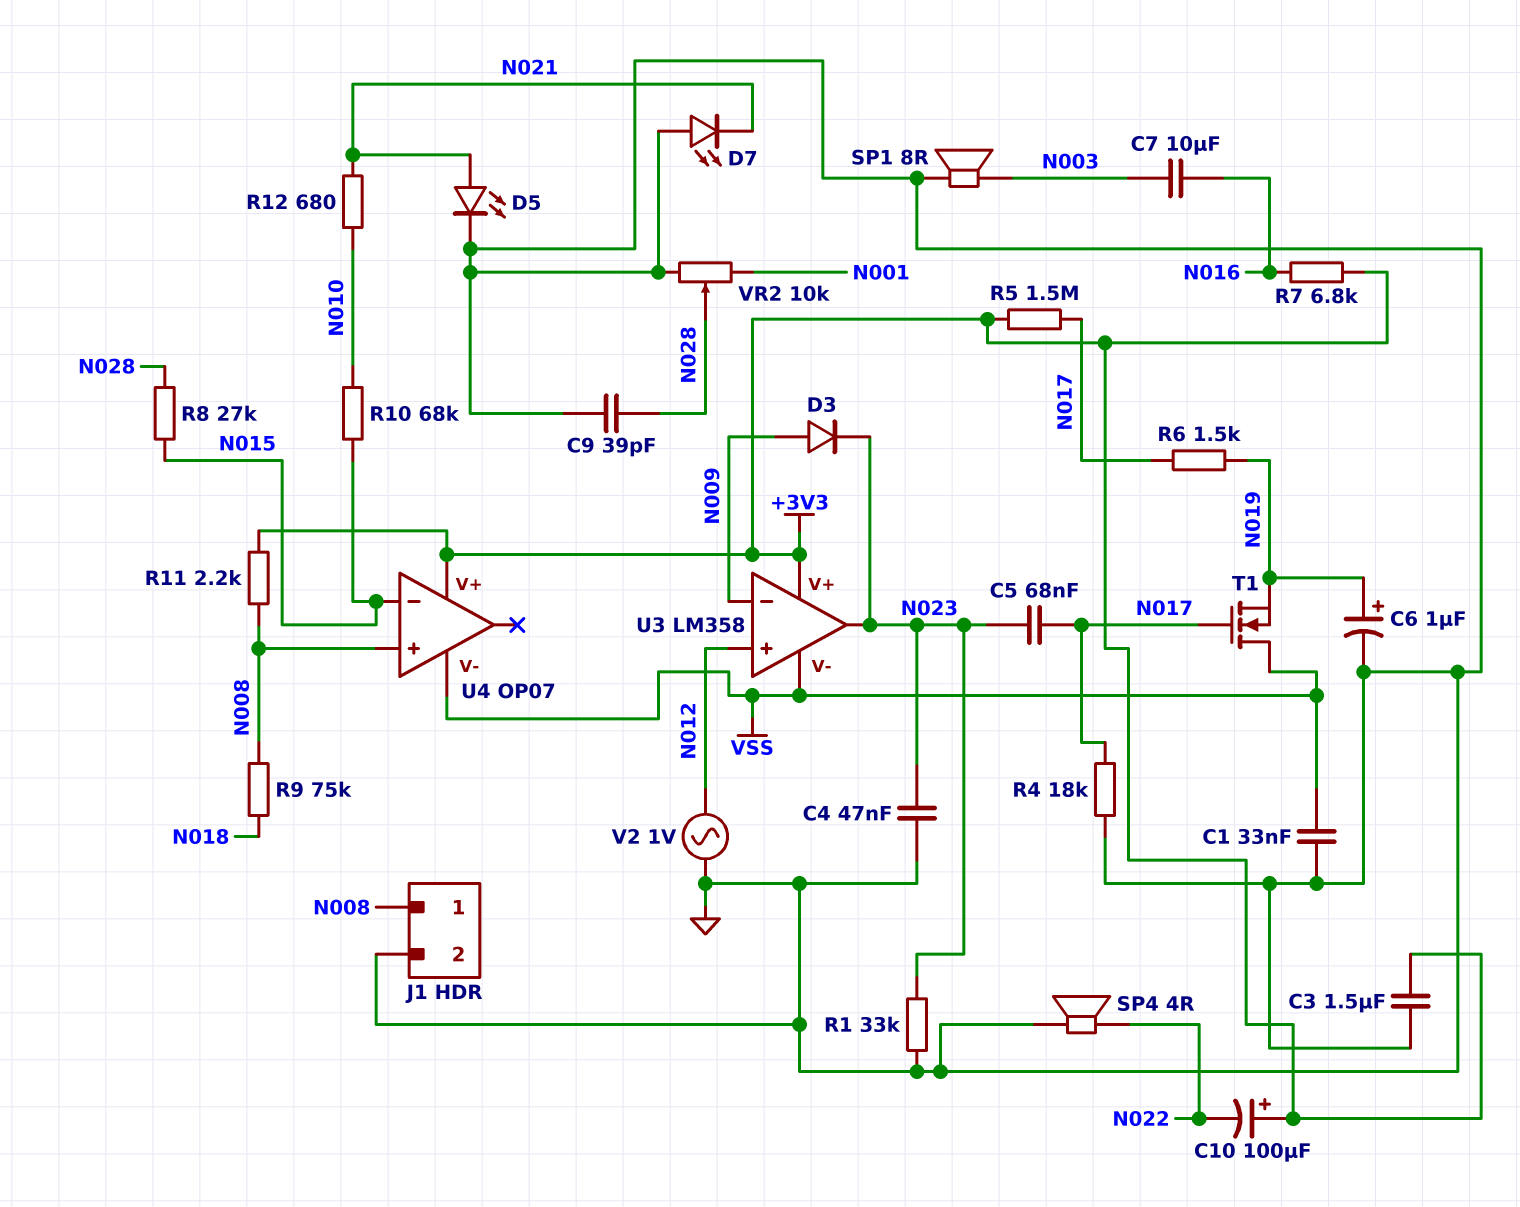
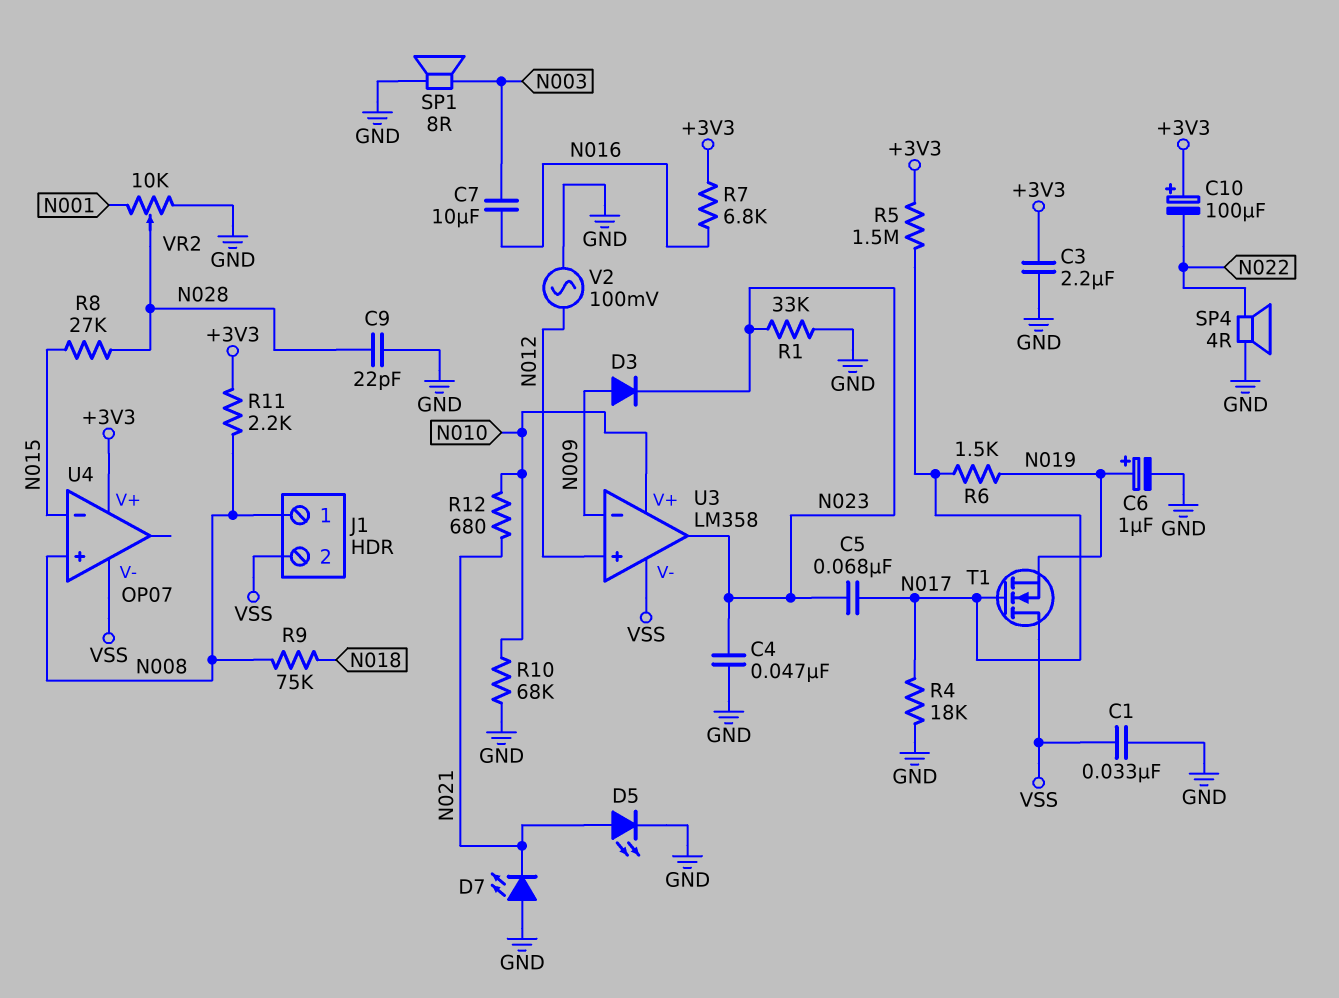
C3: 1.5uF (+3V3, GND) -> 2.2uF (+3V3, GND)
C9: 39pF (GND, N028) -> 22pF (GND, N028)
J1 pin 2: GND -> VSS
R10: 68k (N010, N015) -> 68k (GND, N010)
U3 pin V+: +3V3 -> N010
V2: AC 1V (GND, N012) -> AC 100mV (GND, N012)

